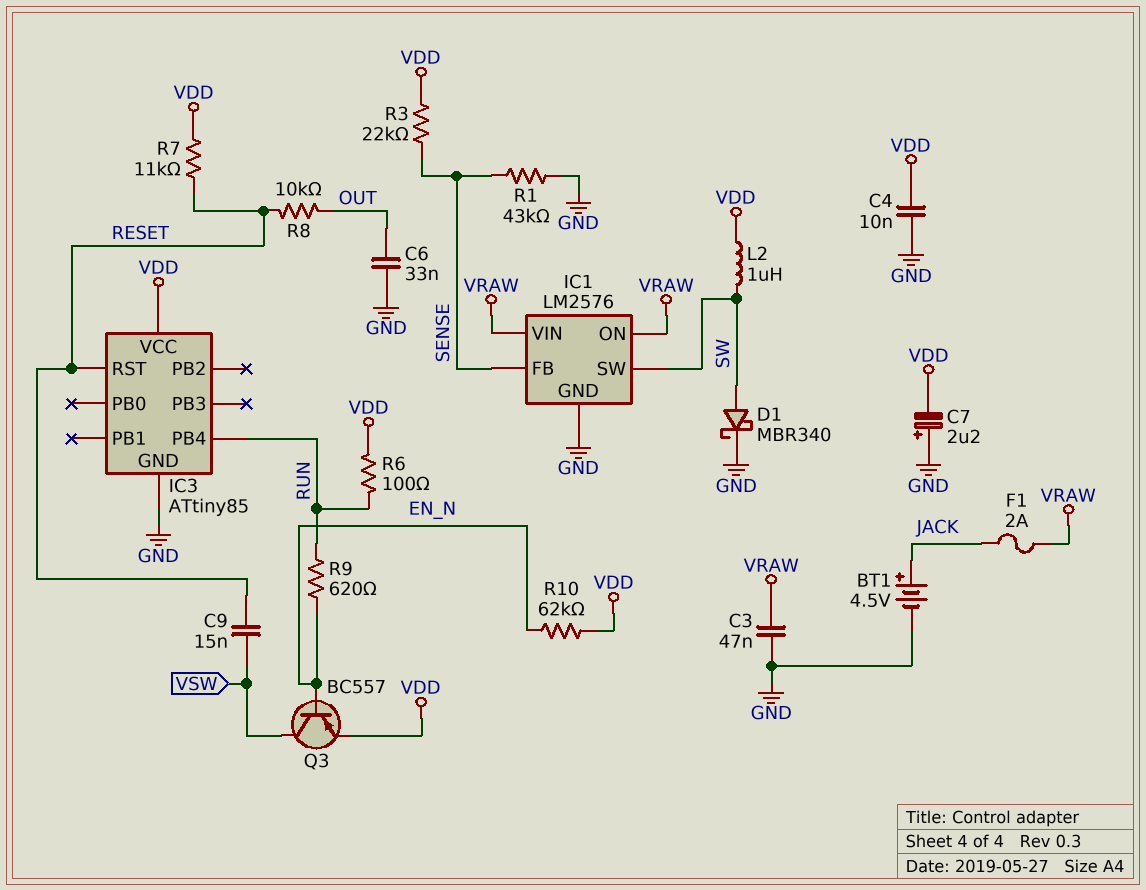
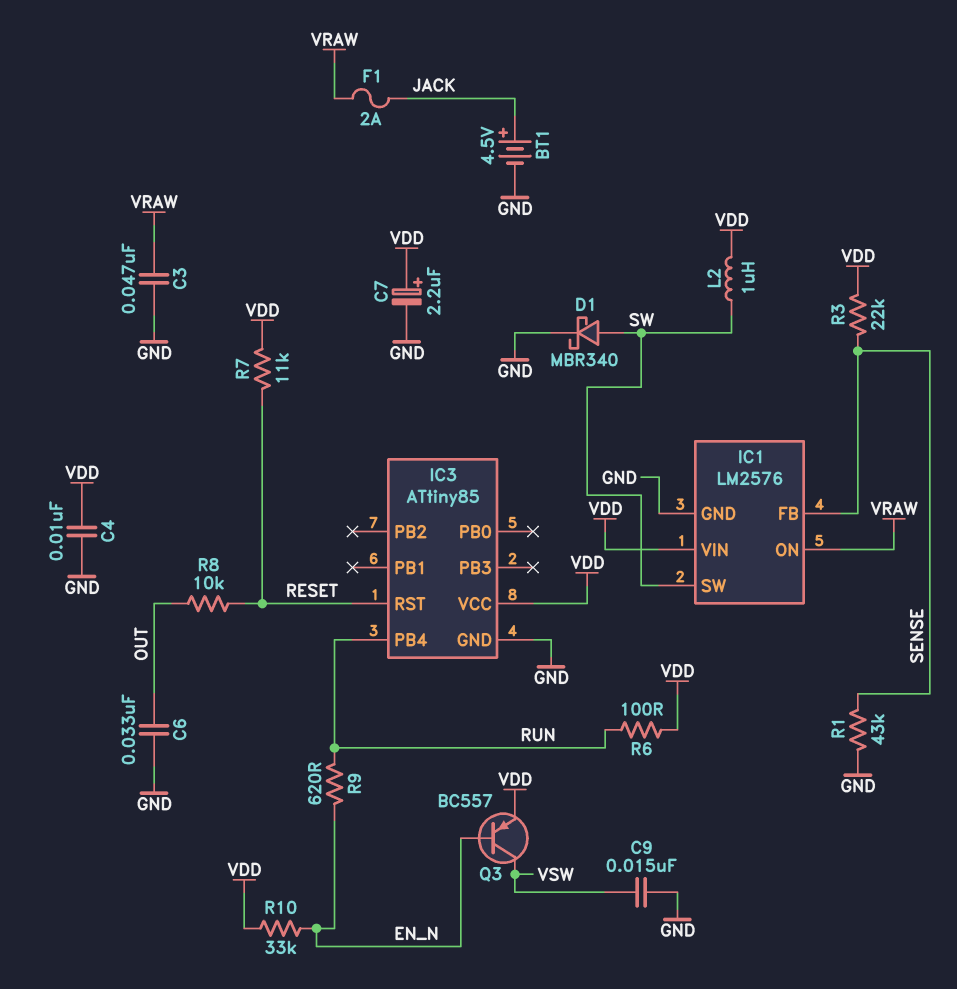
C7: 2.2uF (plus GND, minus VDD) -> 2.2uF (plus VDD, minus GND)
C9: 15nF (RESET, VSW) -> 15nF (GND, VSW)
IC1 pin VIN: VRAW -> VDD
R10: 62k (EN_N, VDD) -> 33k (EN_N, VDD)

